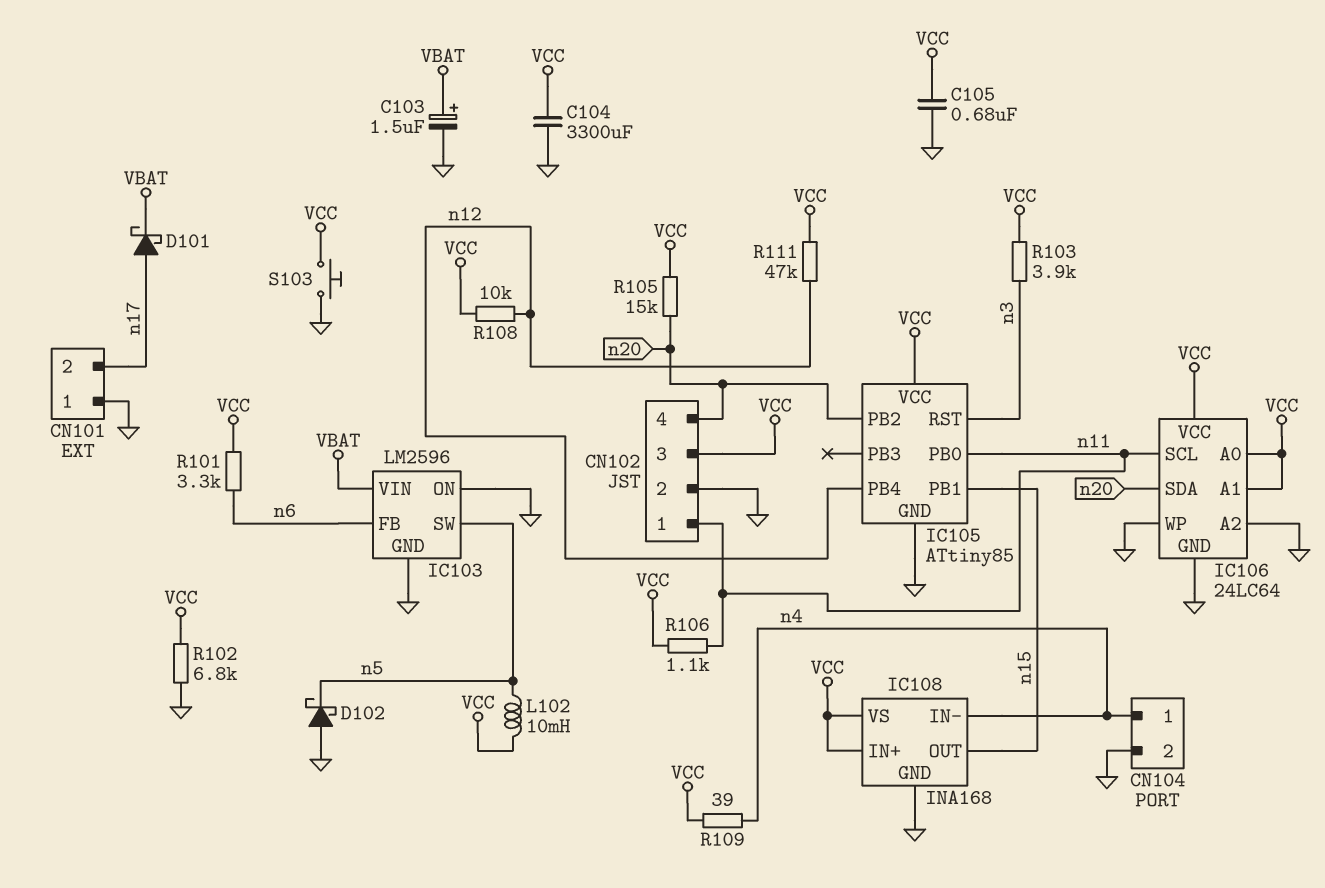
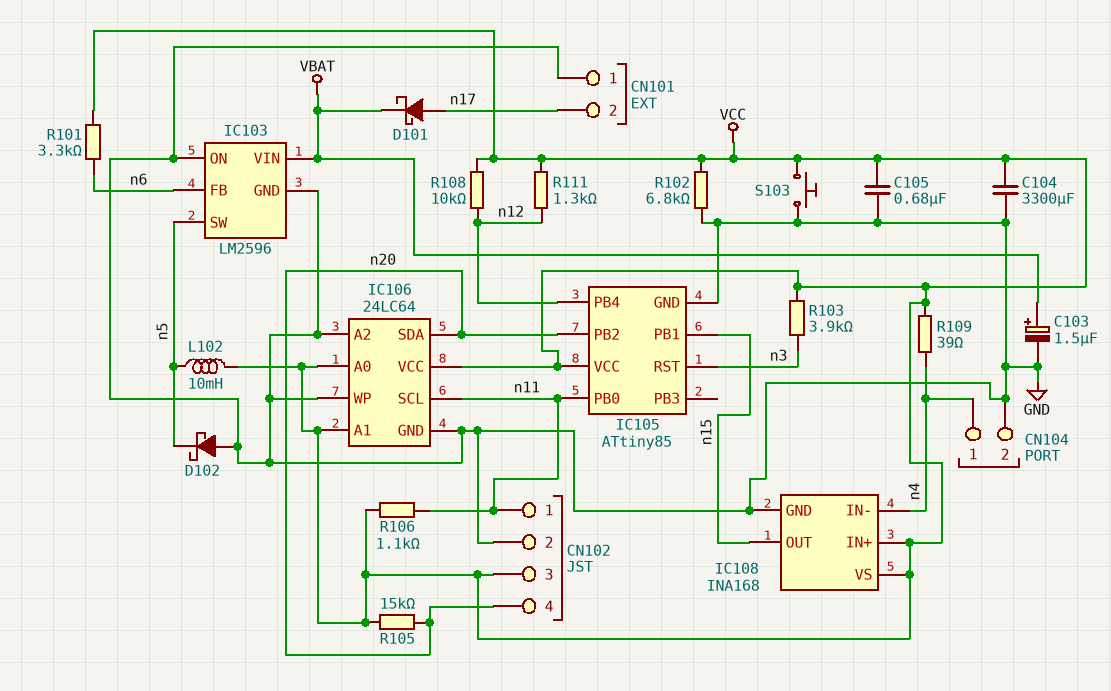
R111: 47k (VCC, n12) -> 1.3k (VCC, n12)

